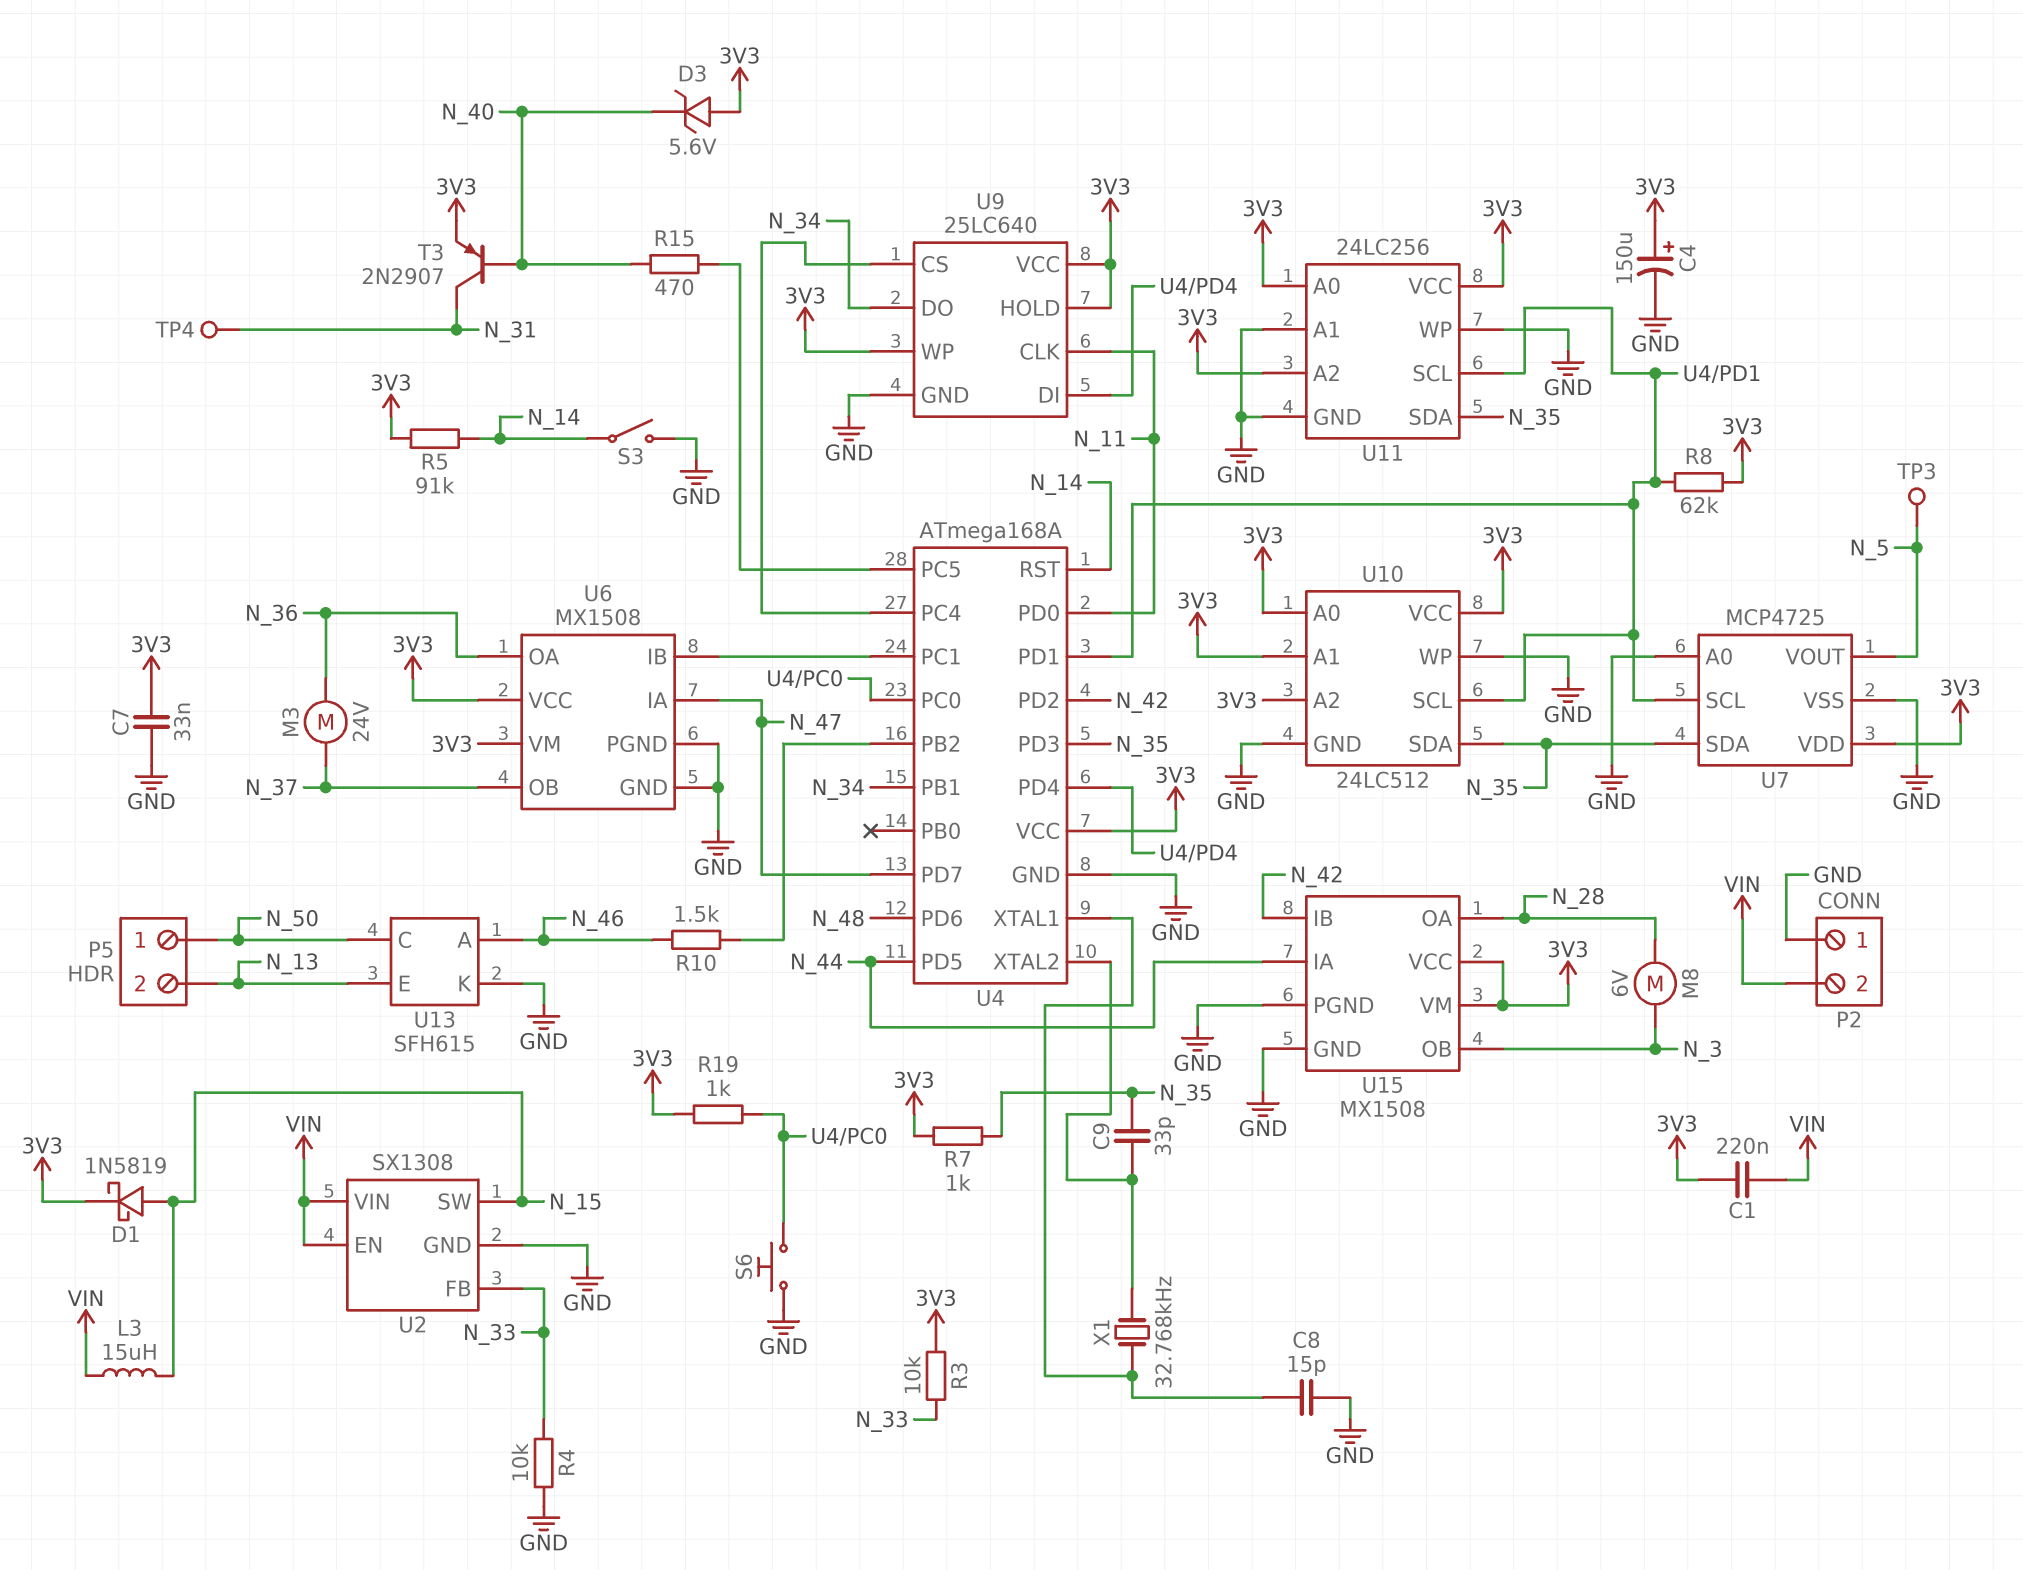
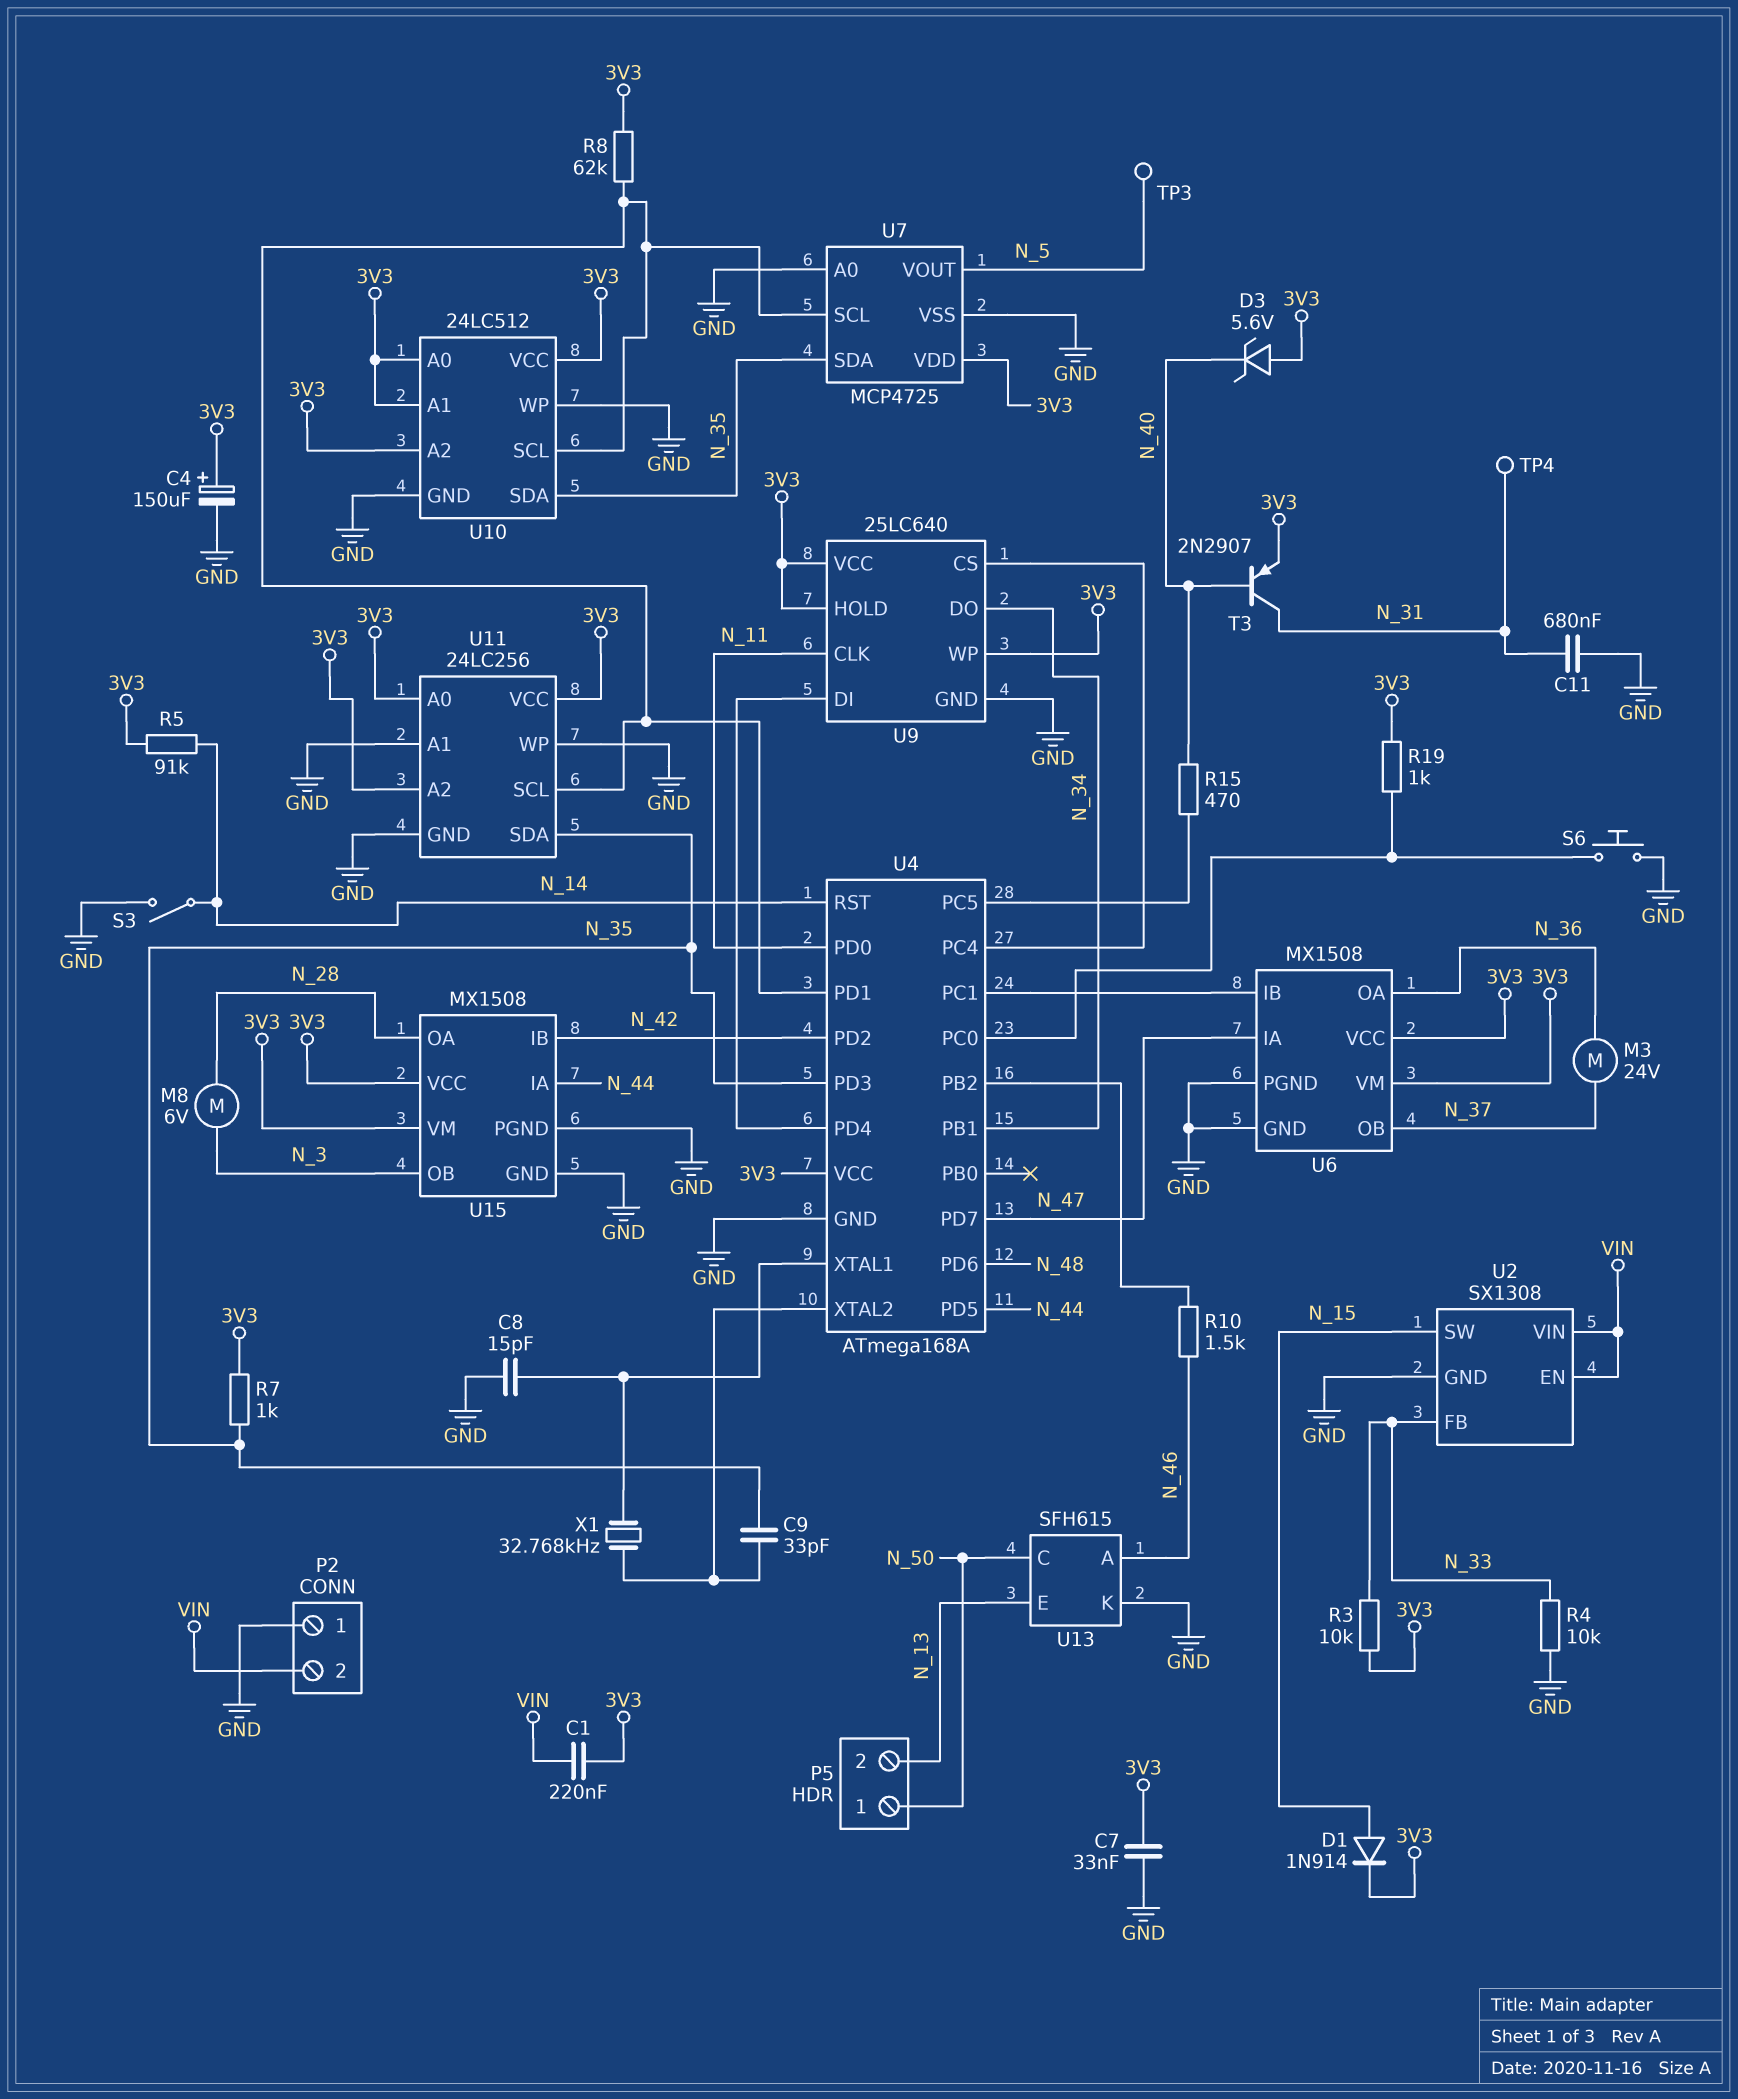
C11: none -> 680nF (GND, N_31)
D1: schottky 1N5819 (A N_15, K 3V3) -> diode 1N914 (A N_15, K 3V3)
L3: 15uH (N_15, VIN) -> none

